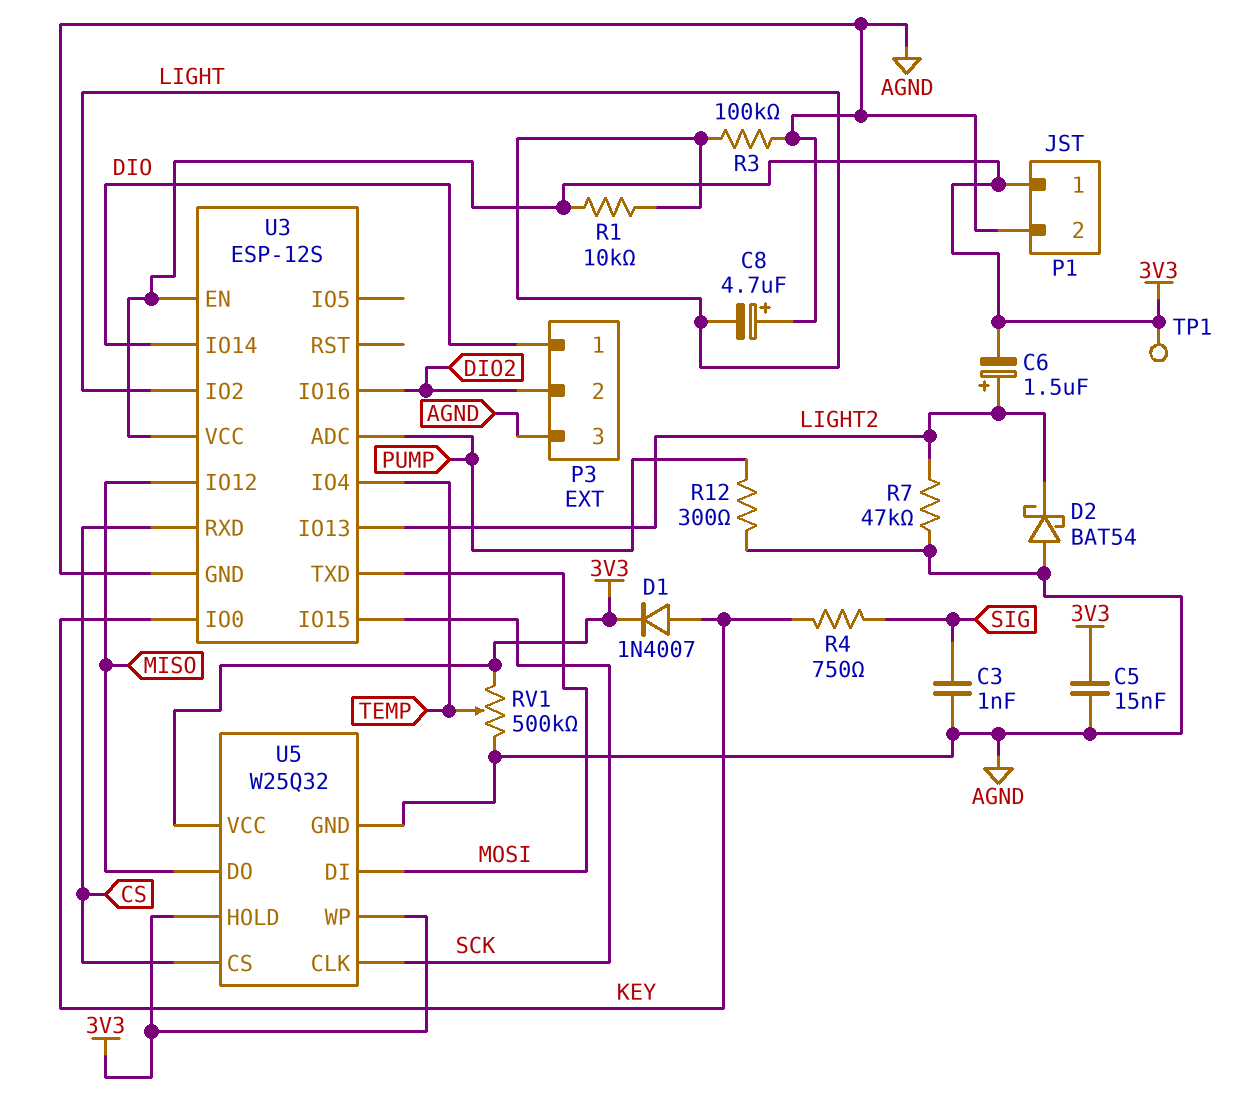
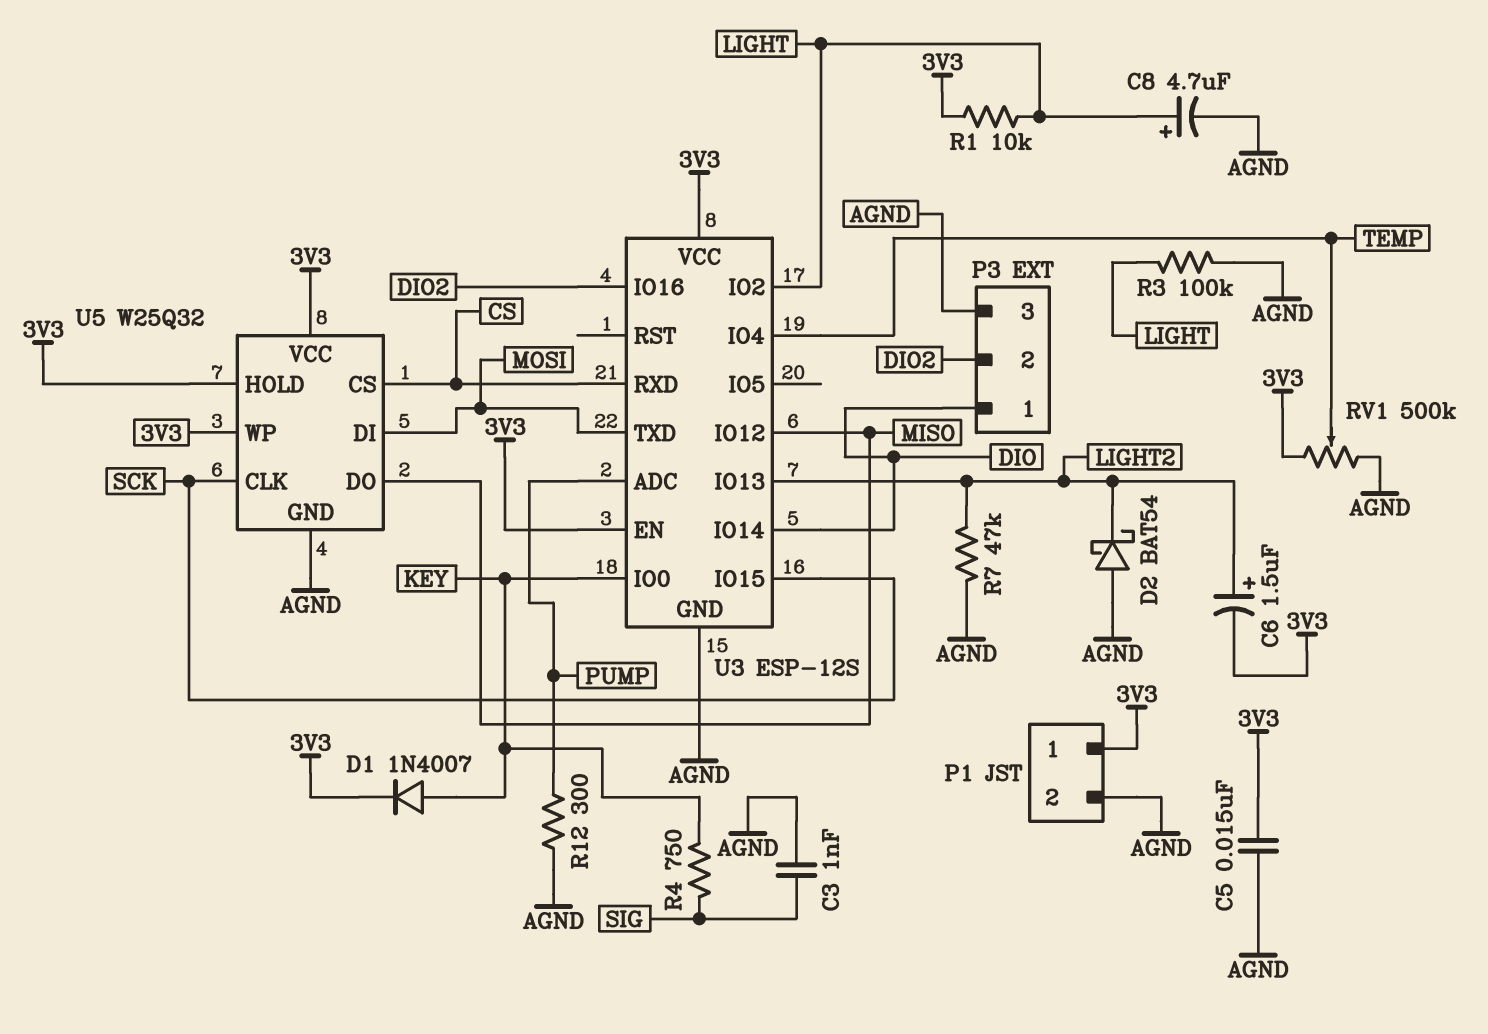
C8: 4.7uF (plus AGND, minus LIGHT) -> 4.7uF (plus LIGHT, minus AGND)
TP1: test point (3V3) -> none

